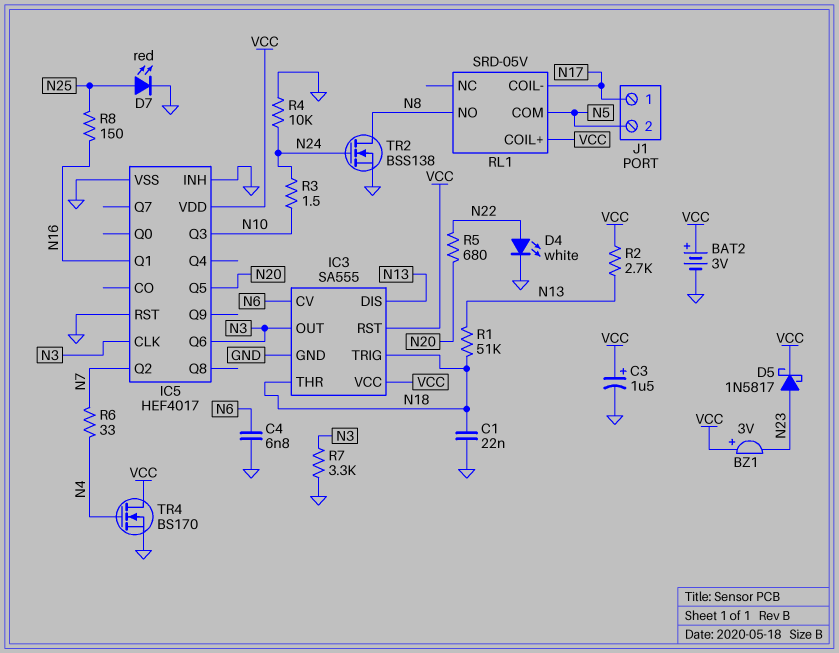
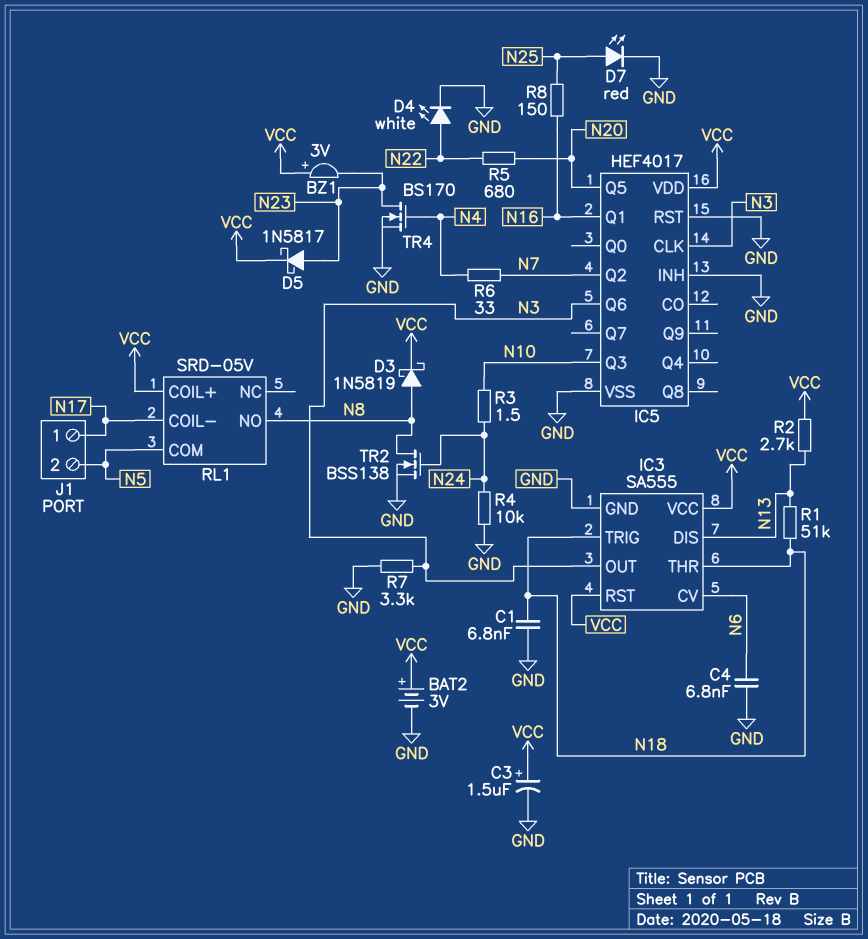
C1: 22nF (GND, N18) -> 6.8nF (GND, N18)
D3: none -> schottky 1N5819 (A N8, K VCC)
TR4: NMOS BS170 (G N4, D VCC, S GND) -> NMOS BS170 (G N4, D N23, S GND)

